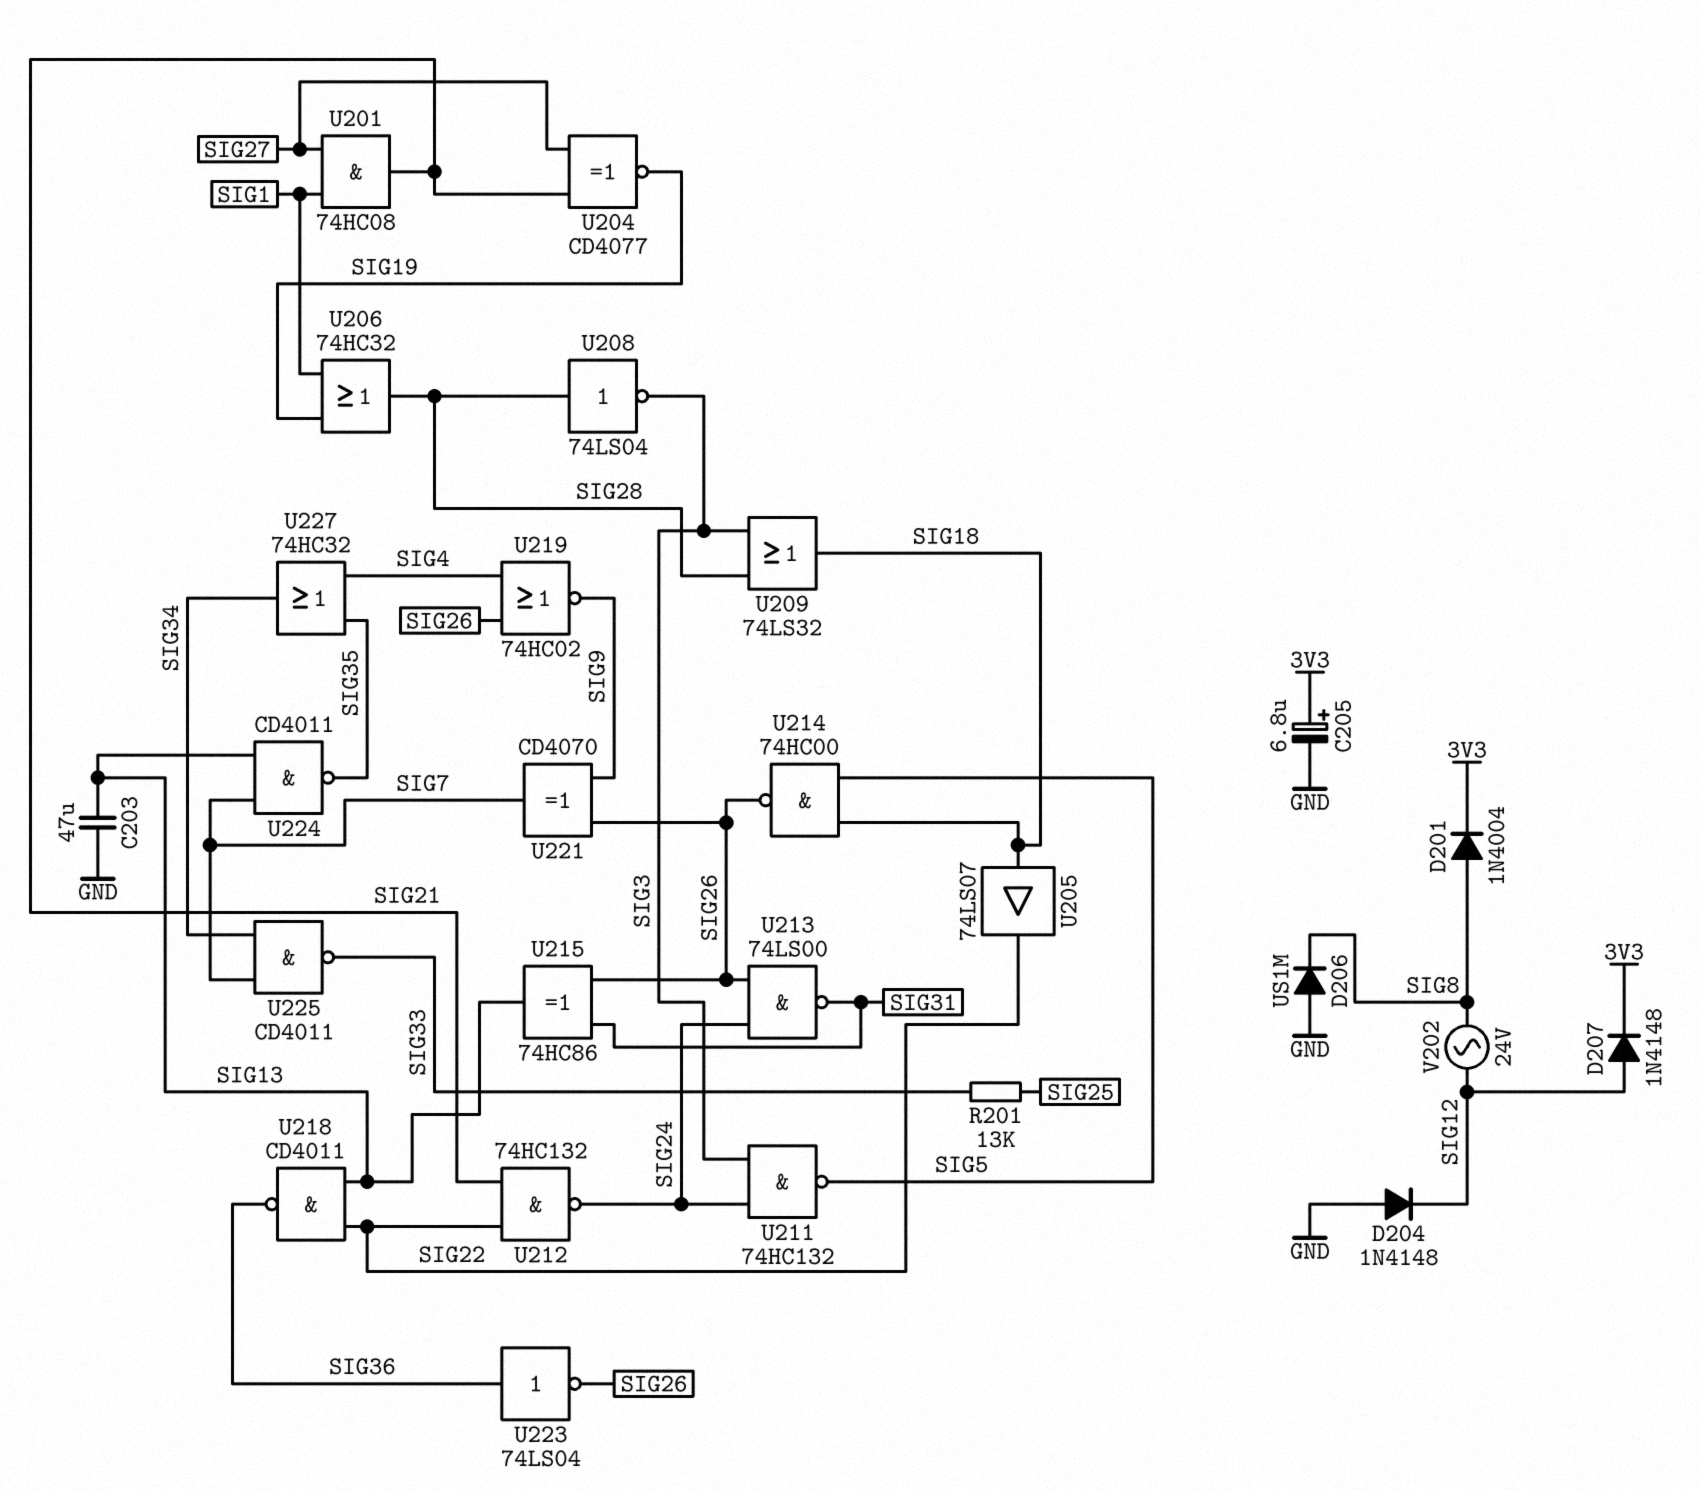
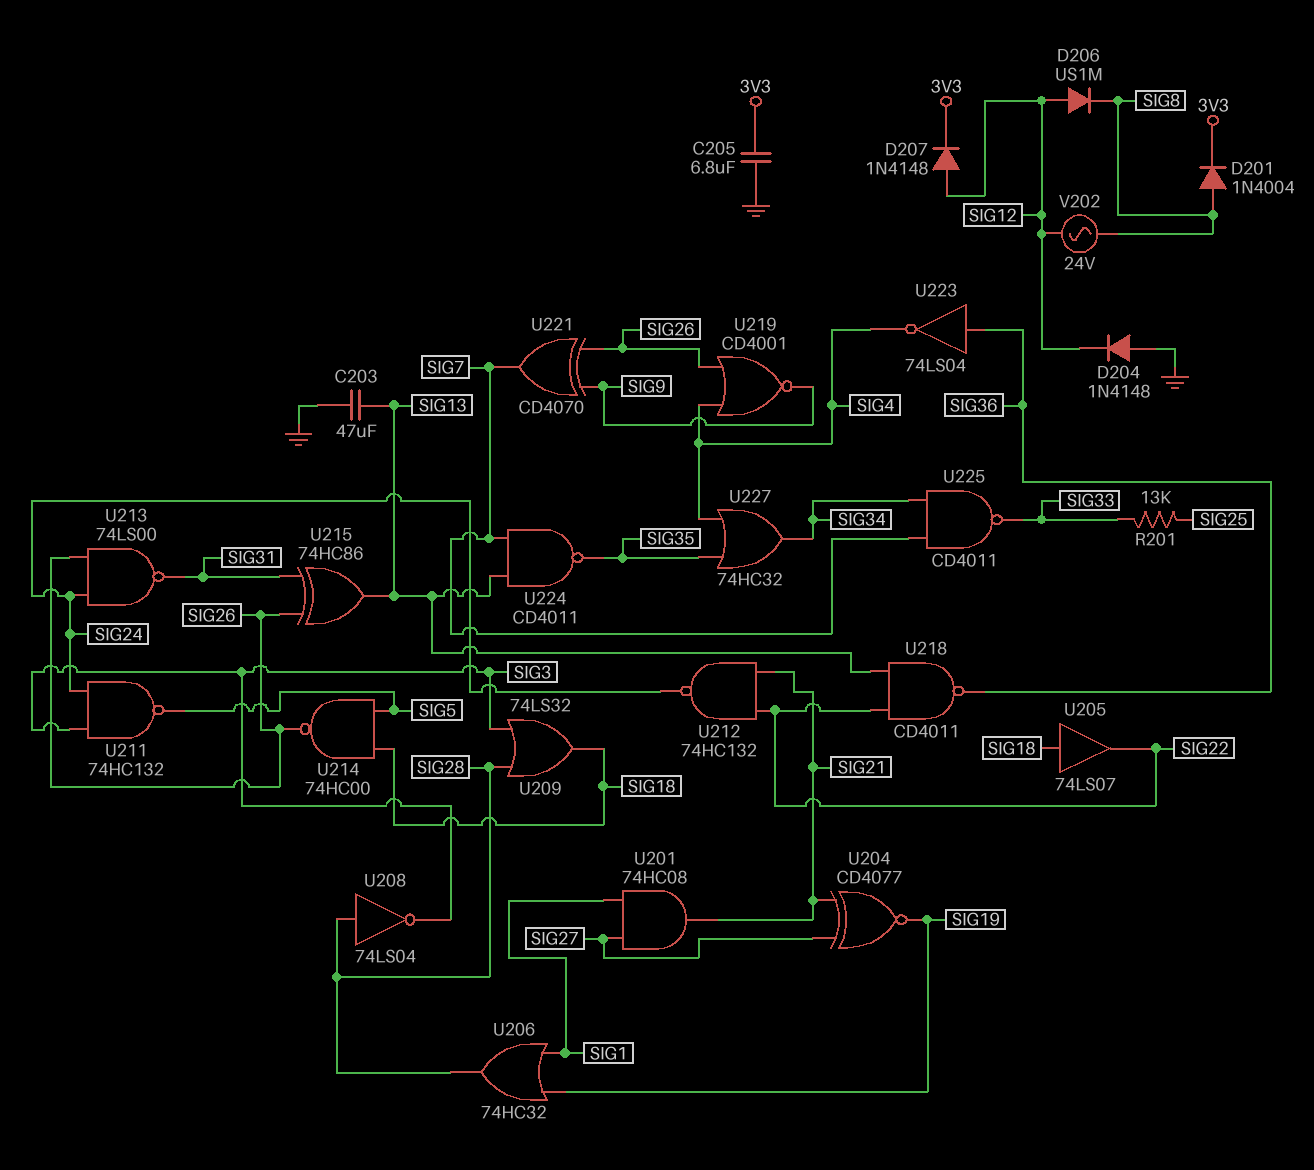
C205: 6.8uF (plus 3V3, minus GND) -> 6.8uF (3V3, GND)
D206: diode US1M (A GND, K SIG8) -> diode US1M (A SIG12, K SIG8)
U219: NOR 74HC02 (in SIG4, in SIG26, out SIG9) -> NOR CD4001 (in SIG4, in SIG26, out SIG9)
U223: NOT 74LS04 (in SIG36, out SIG26) -> NOT 74LS04 (in SIG36, out SIG4)

